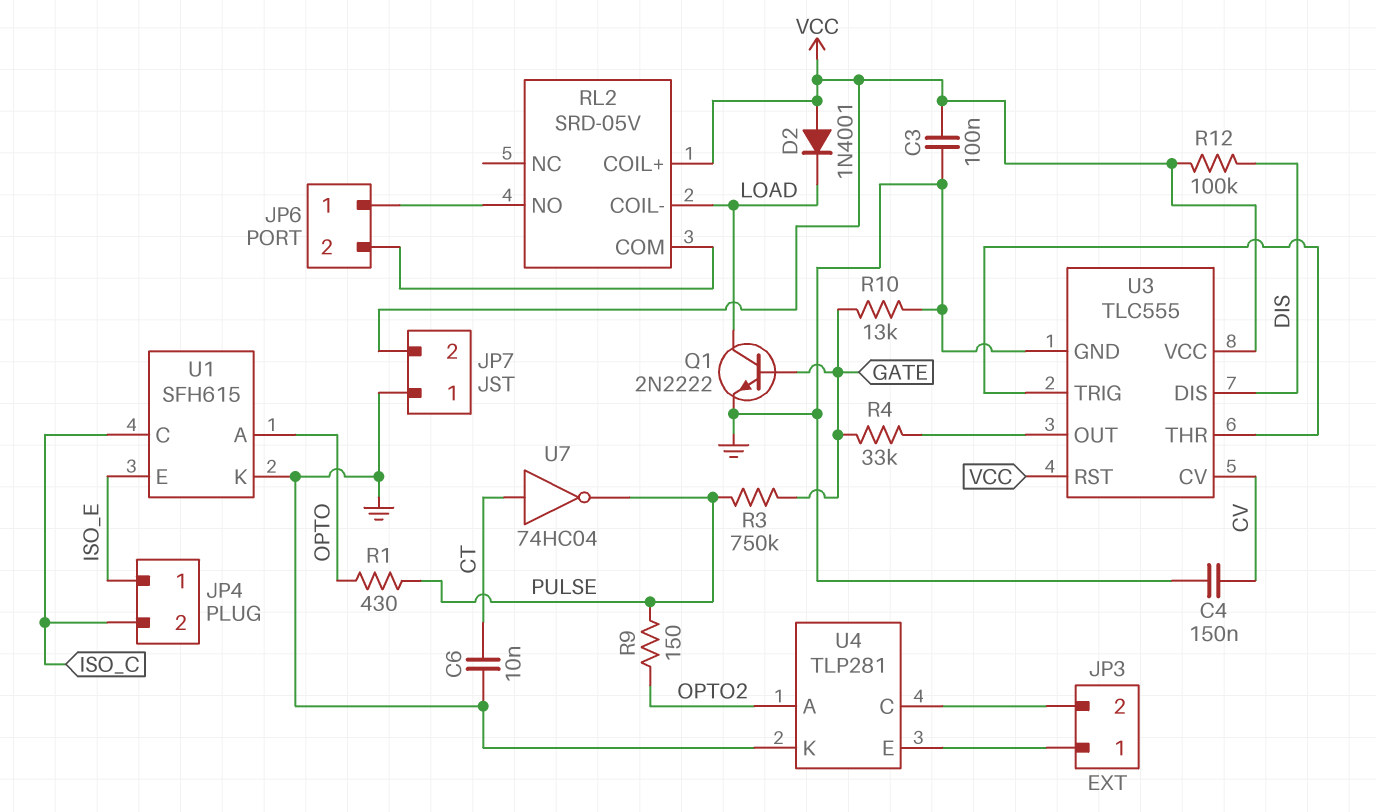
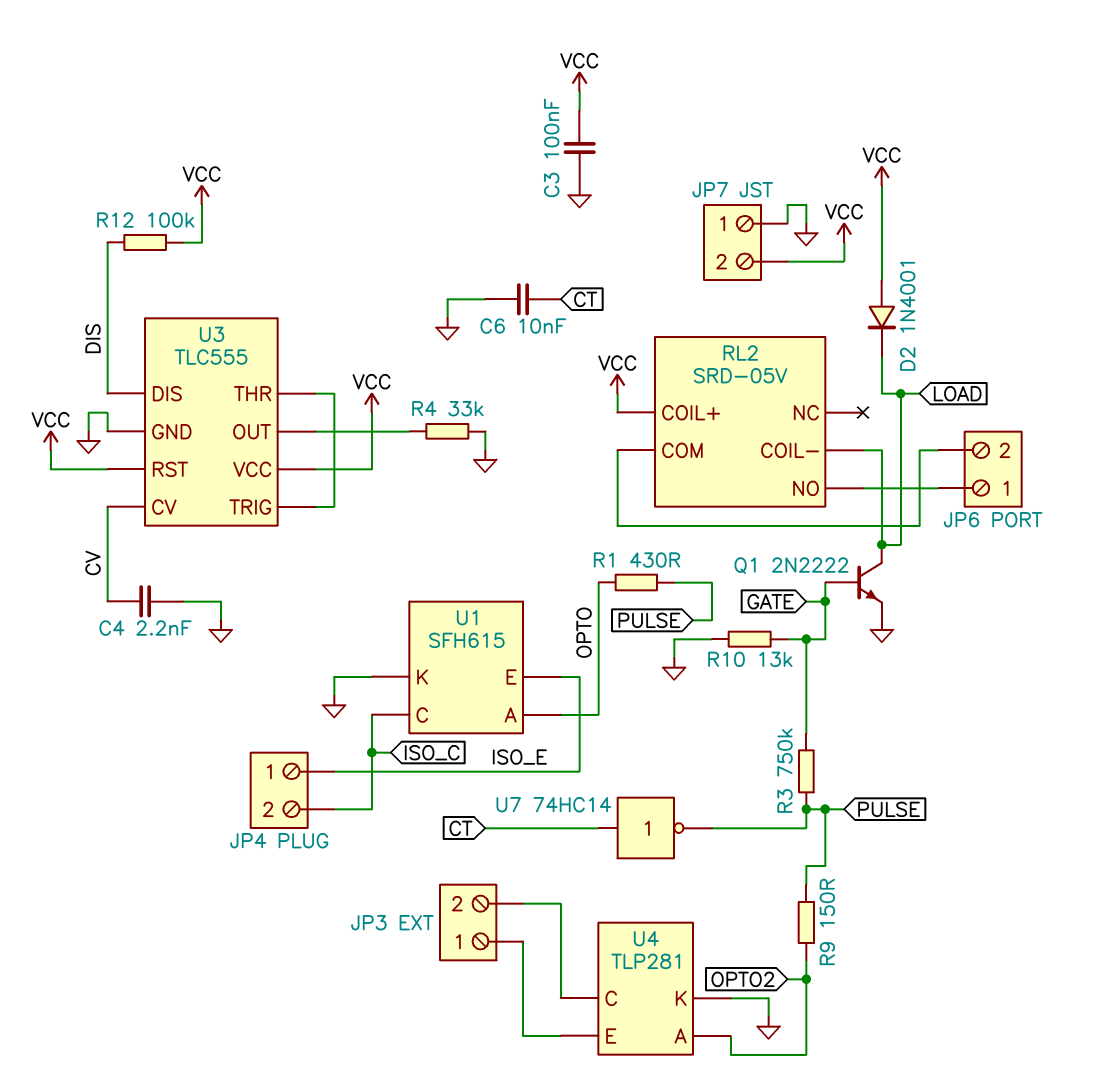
C4: 150nF (CV, GND) -> 2.2nF (CV, GND)
R4: 33k (GATE, U3/OUT) -> 33k (GND, U3/OUT)
U7: NOT 74HC04 (in CT, out PULSE) -> NOT 74HC14 (in CT, out PULSE)

